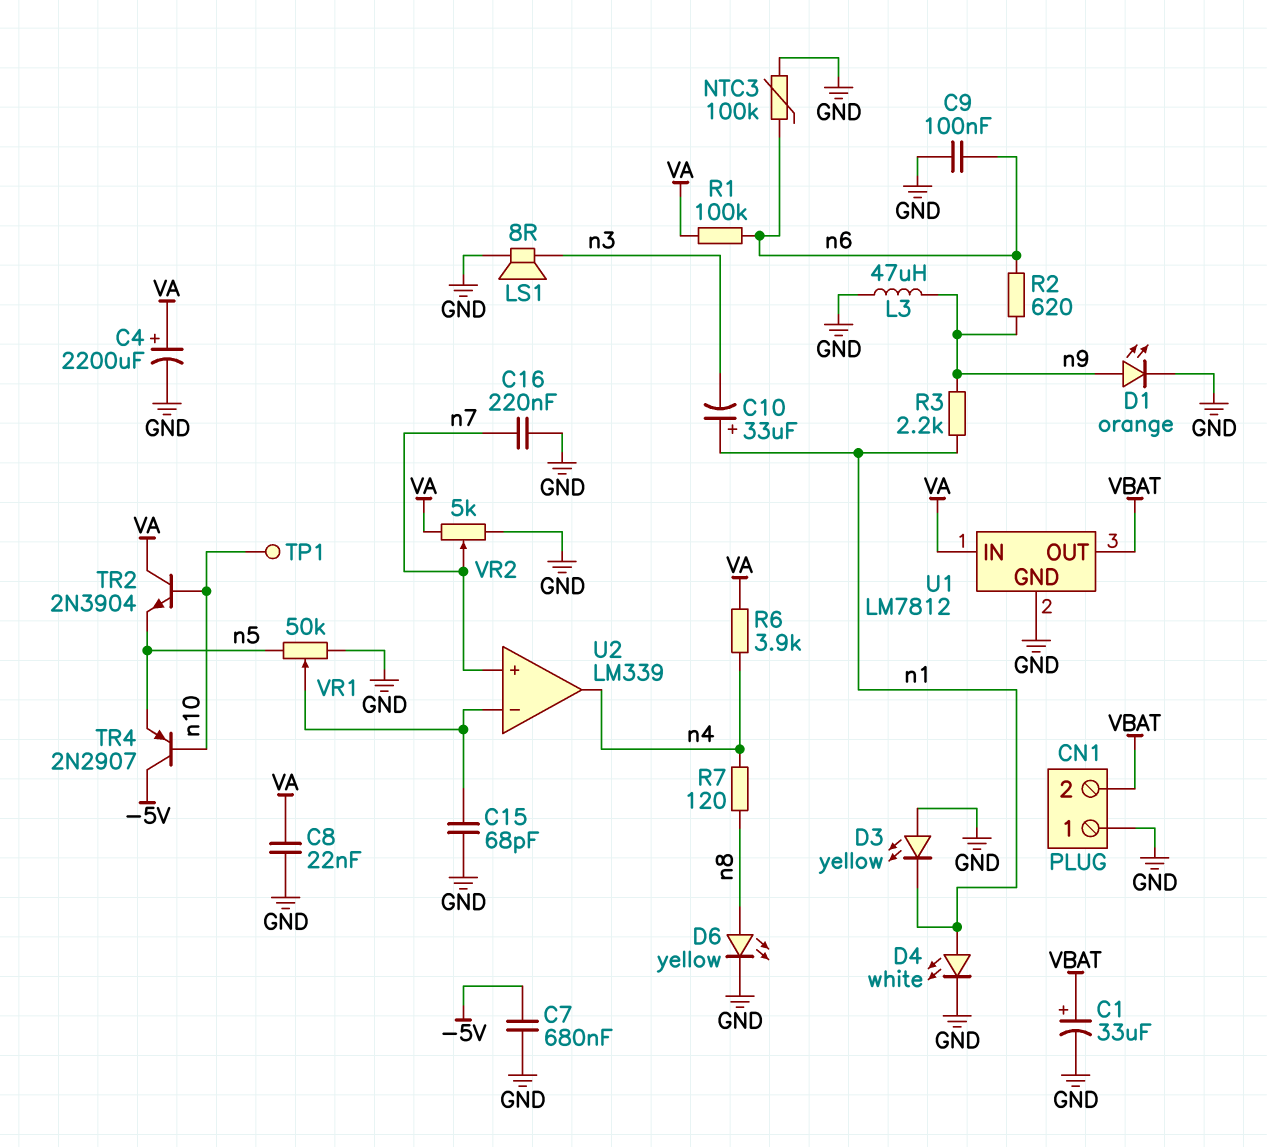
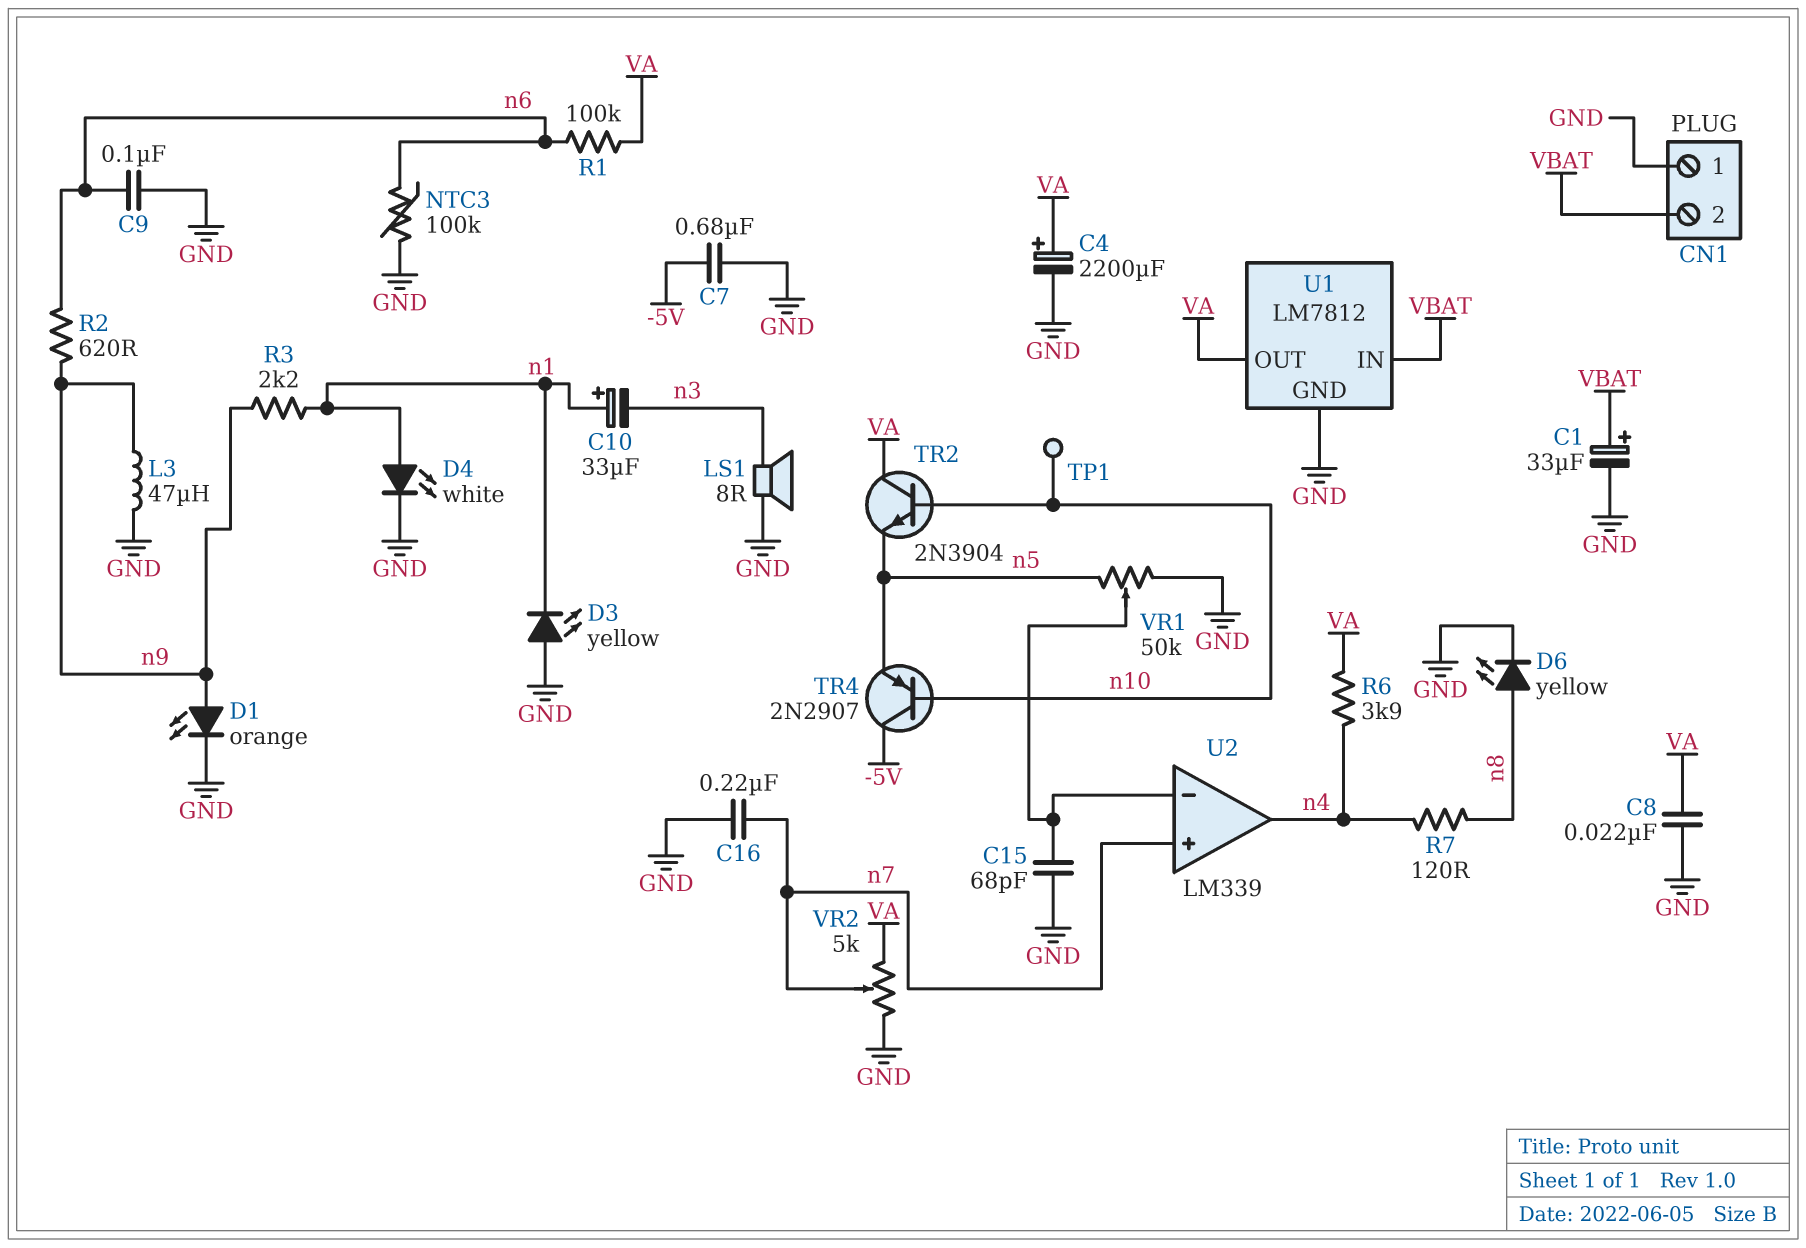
U1 pin IN: VA -> VBAT
U1 pin OUT: VBAT -> VA

